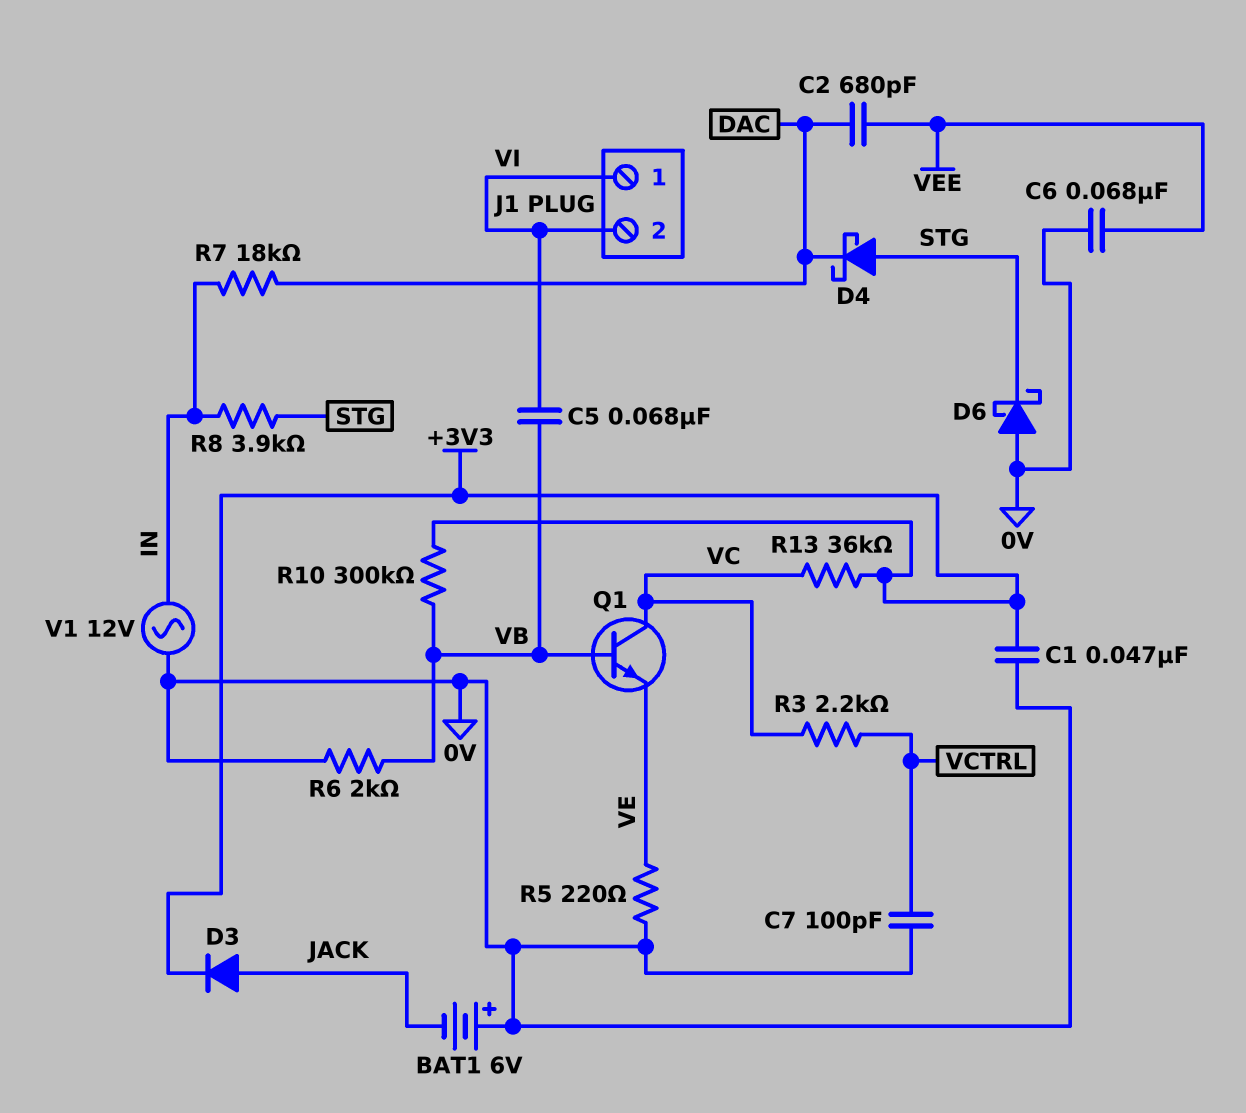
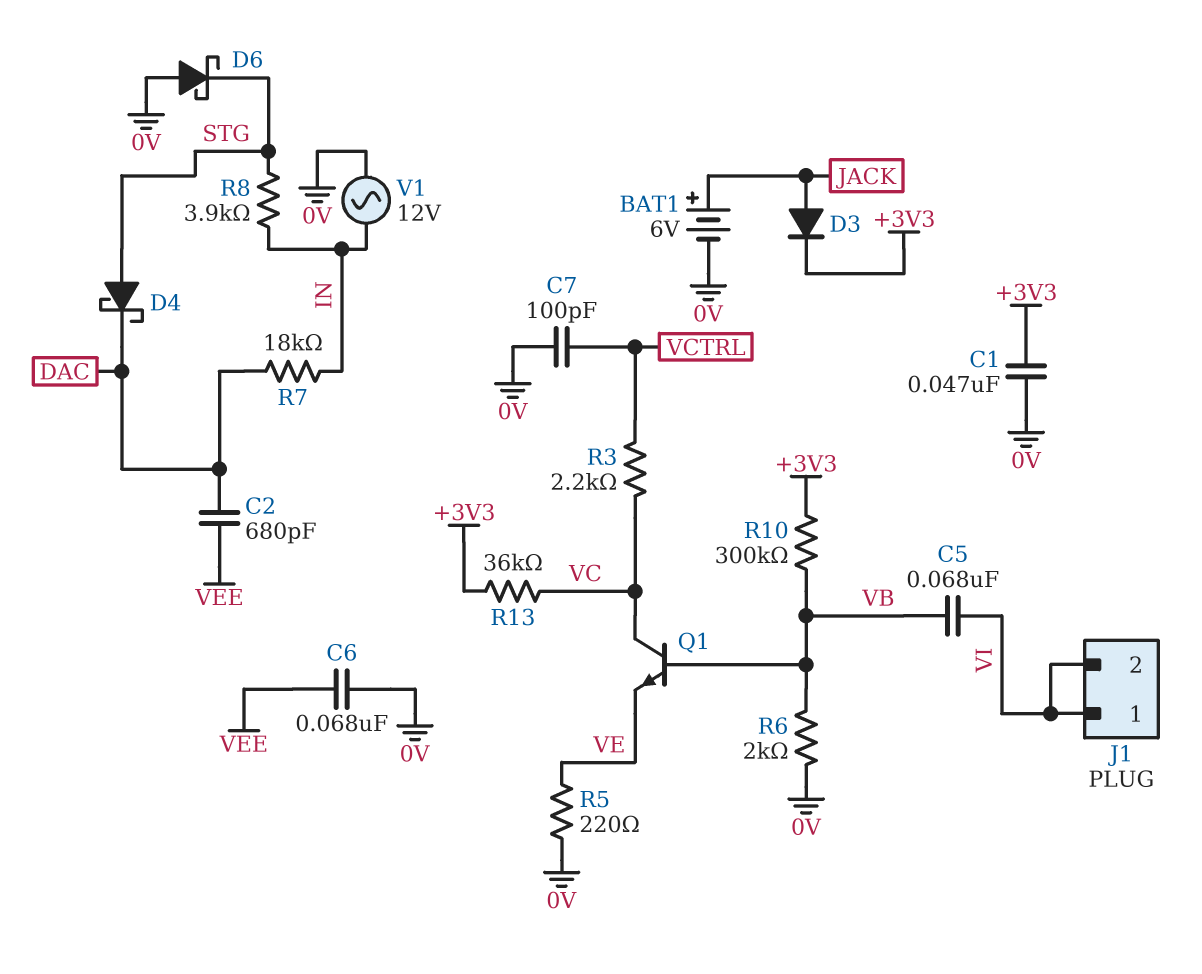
BAT1: 6V (plus 0V, minus JACK) -> 6V (plus JACK, minus 0V)

